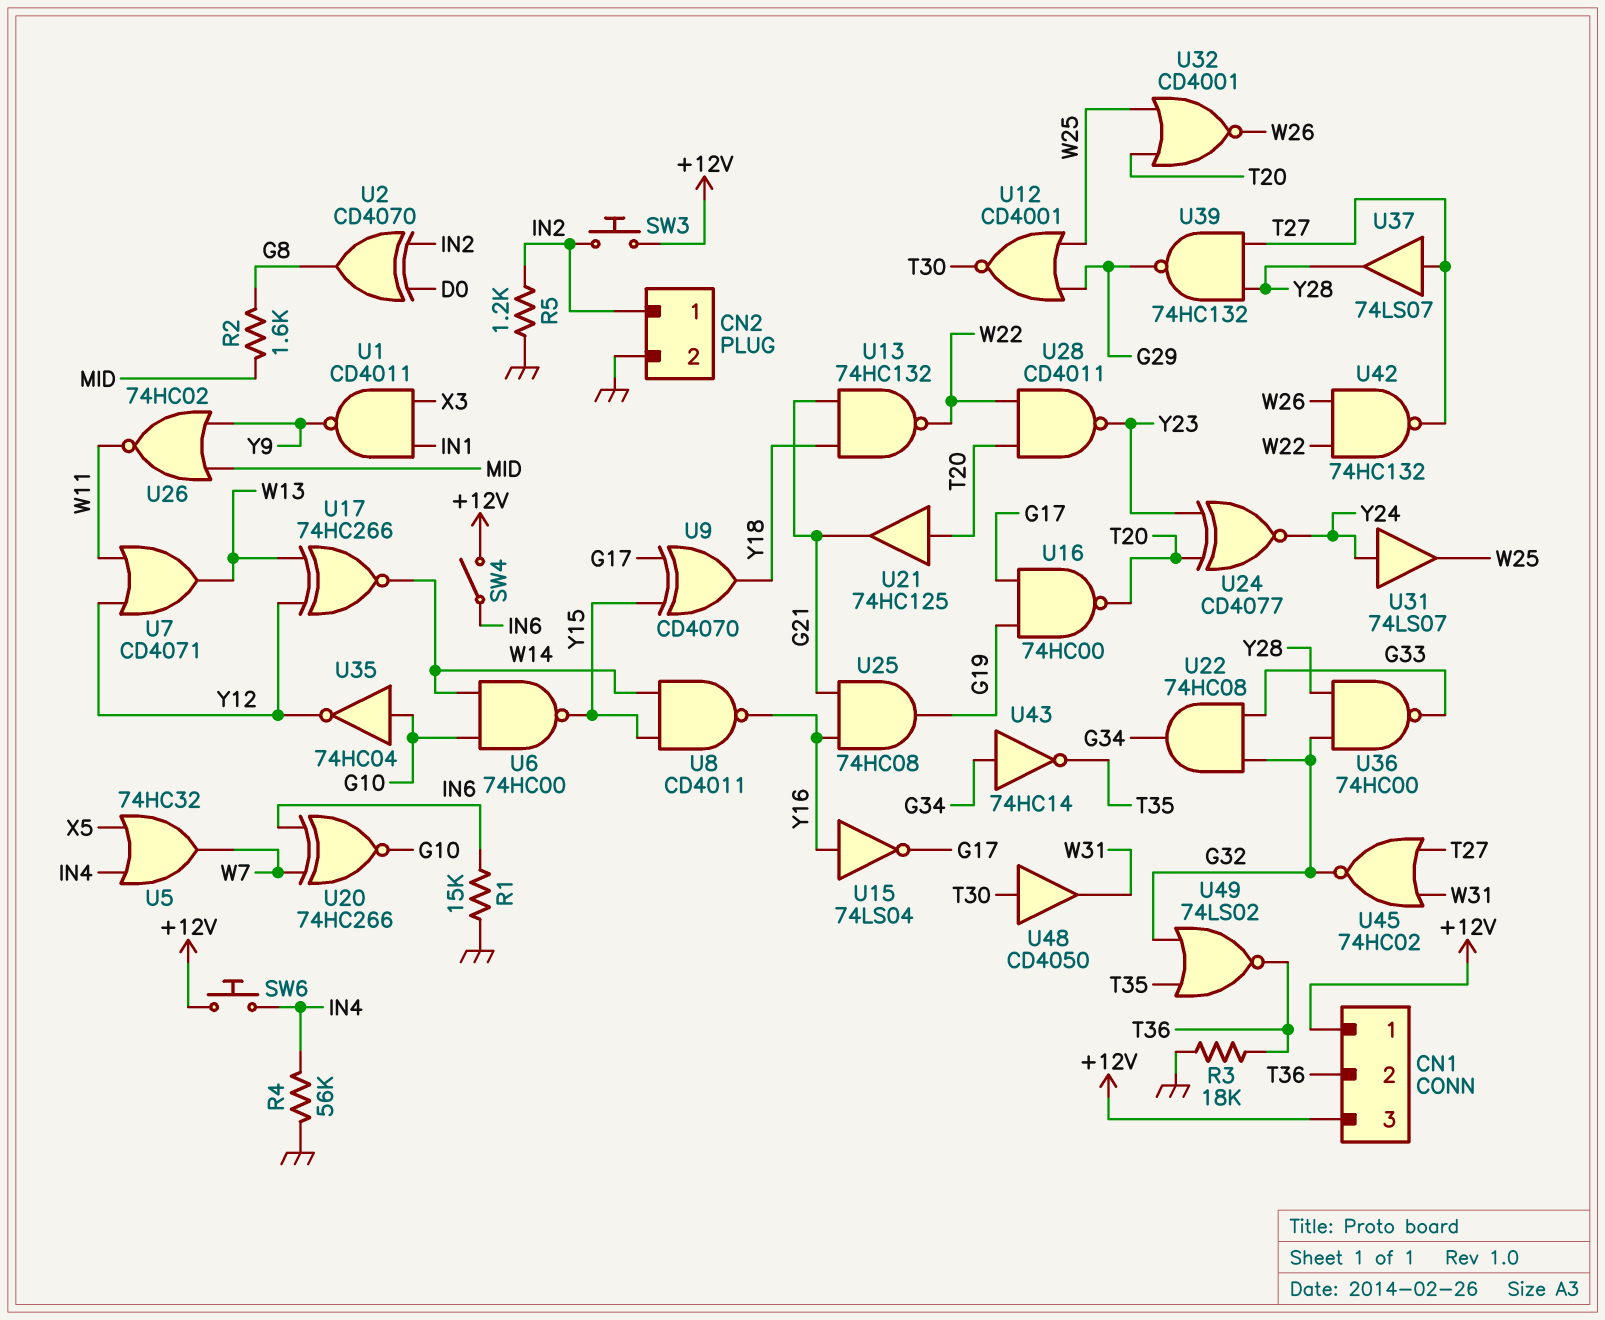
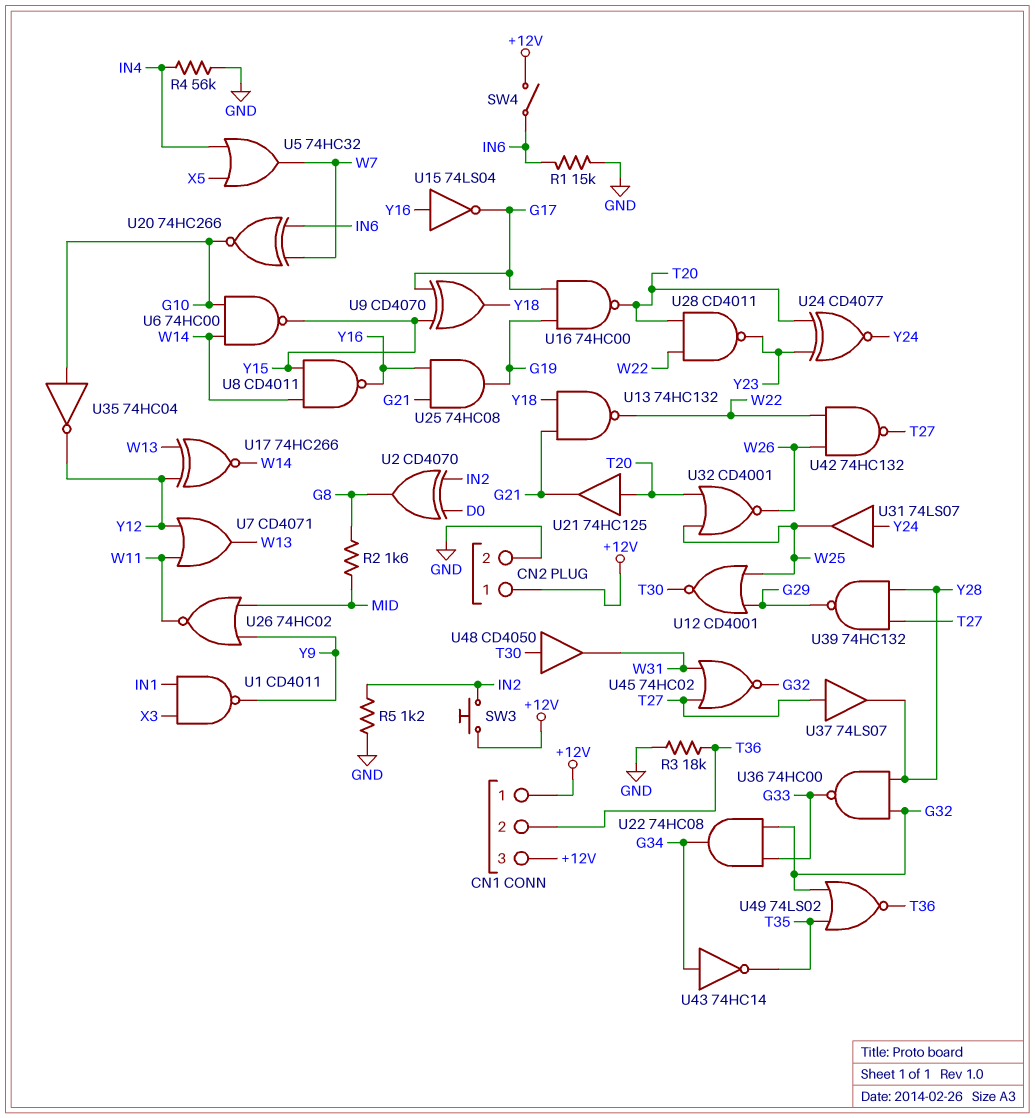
CN2 pin 1: IN2 -> +12V
SW6: button (+12V, IN4) -> none

